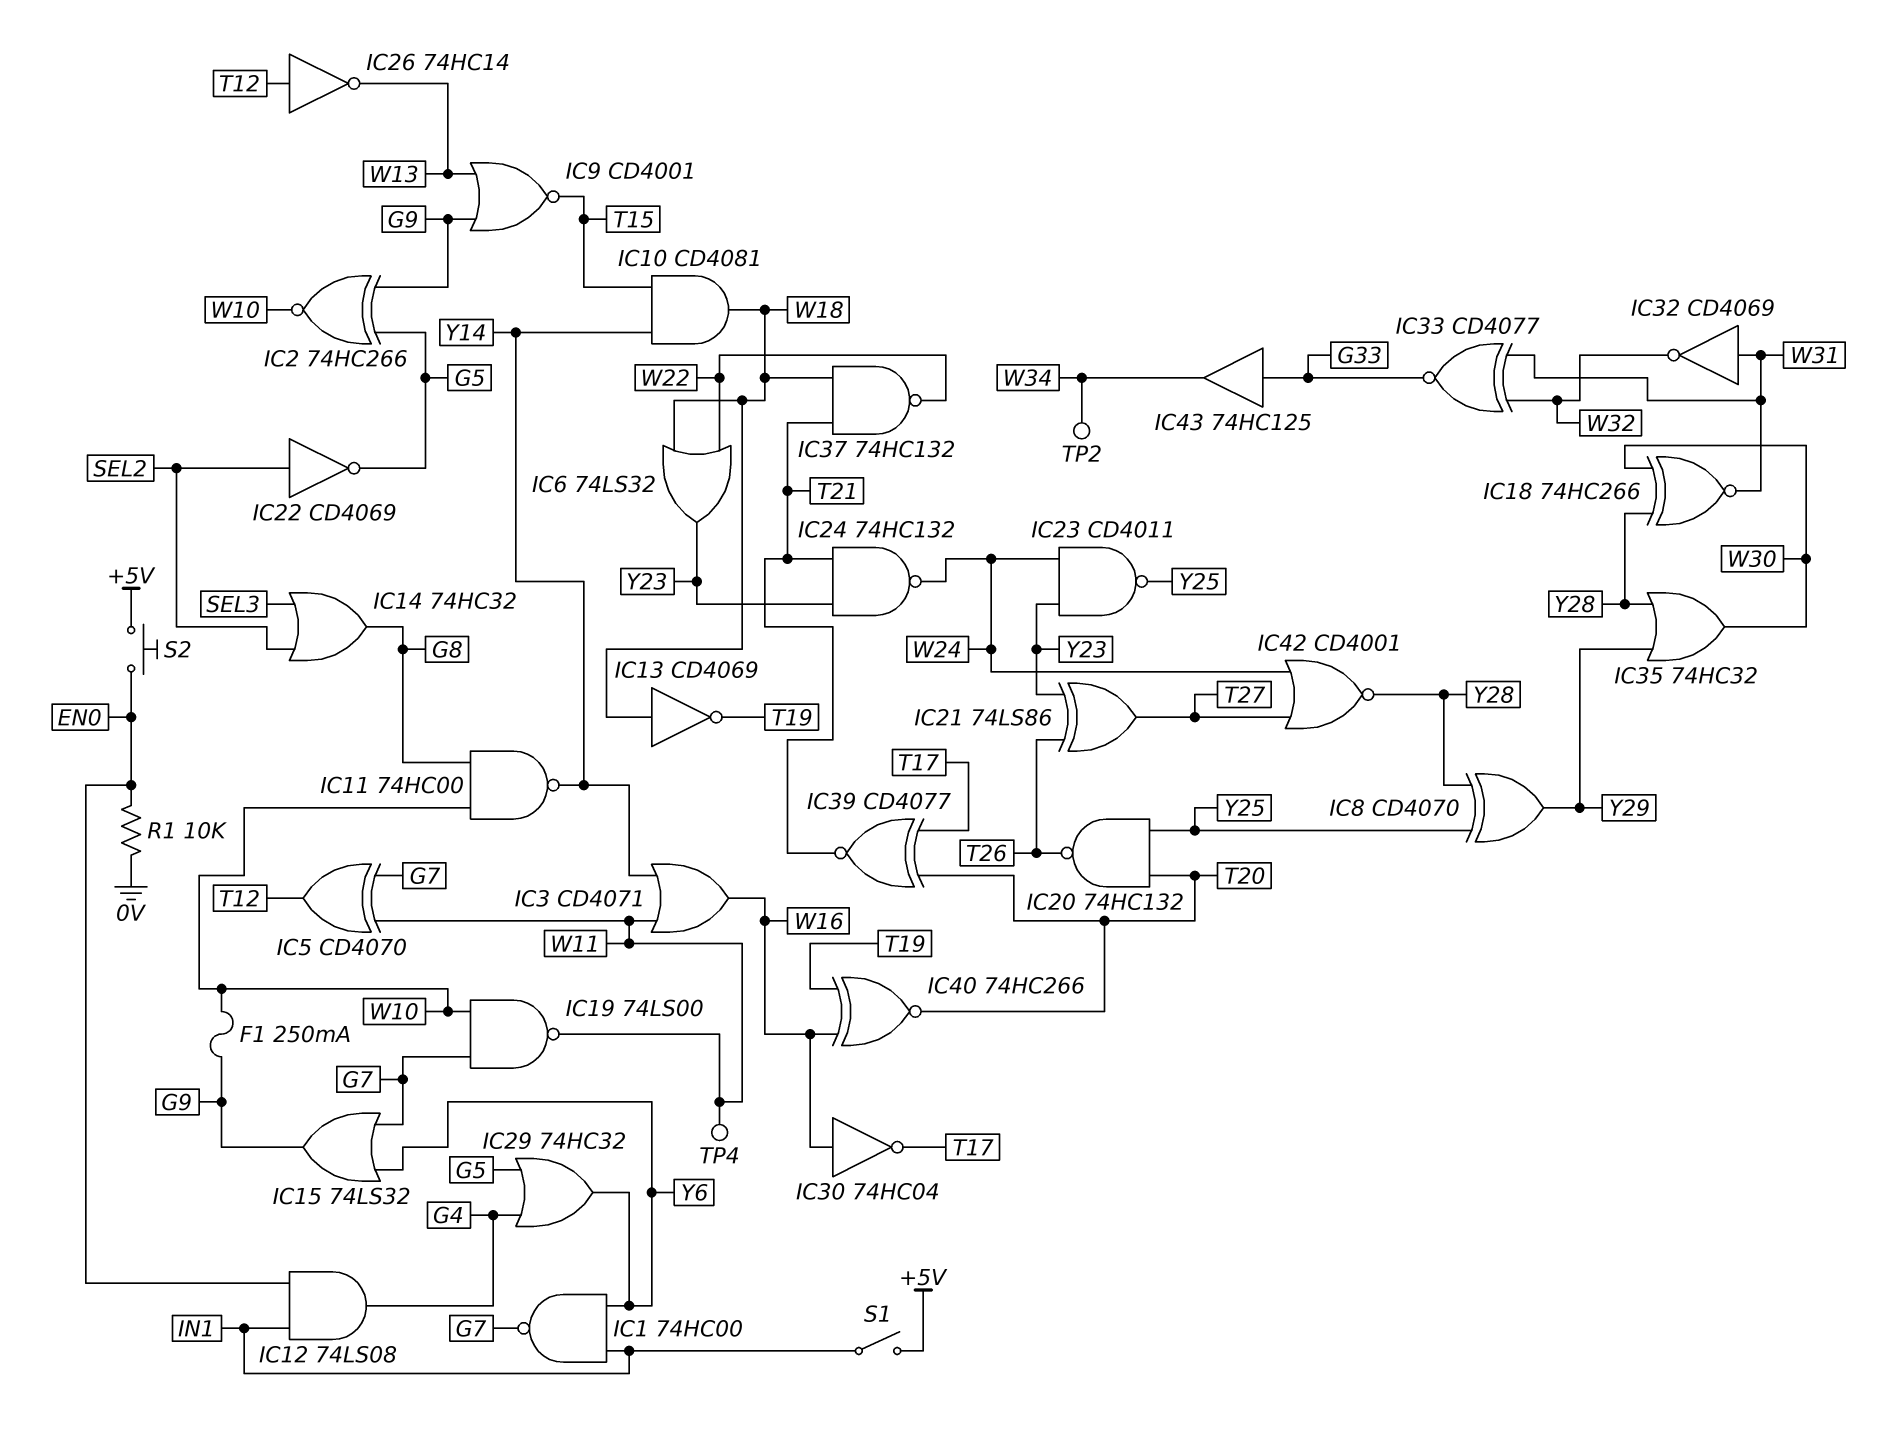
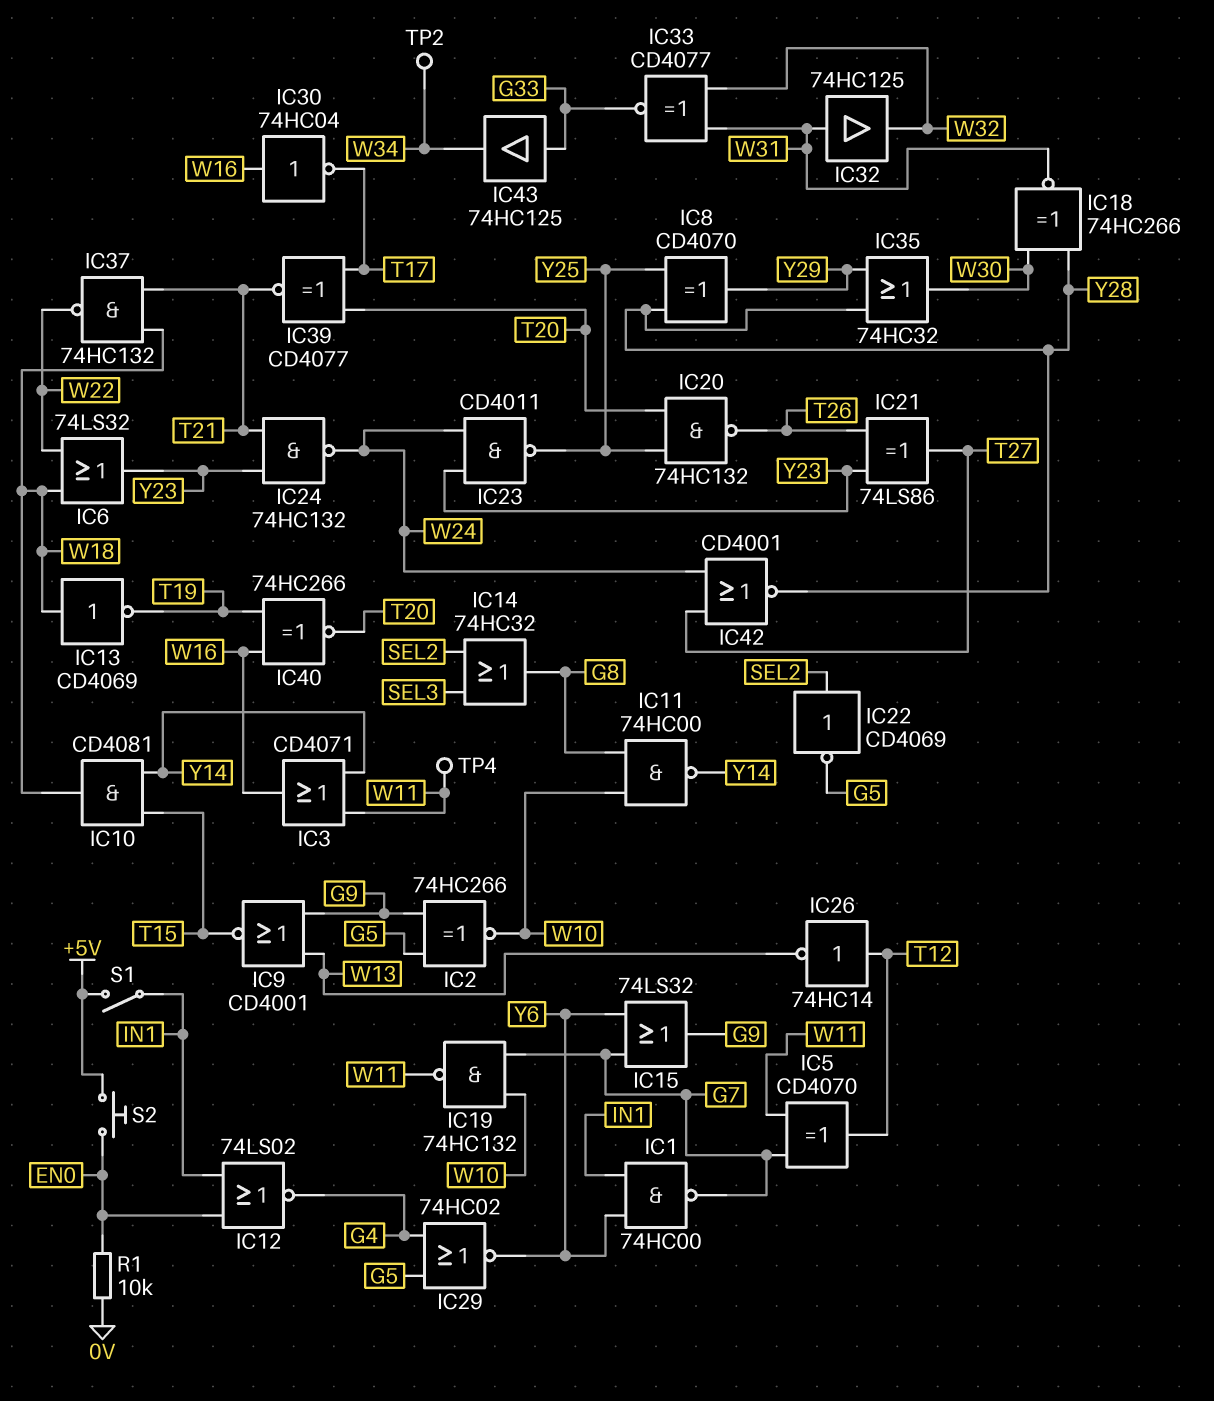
F1: 250mA (G9, W10) -> none
IC12: AND 74LS08 (in EN0, in IN1, out G4) -> NOR 74LS02 (in EN0, in IN1, out G4)
IC19: NAND 74LS00 (in G7, in W10, out W11) -> NAND 74HC132 (in G7, in W10, out W11)
IC29: OR 74HC32 (in G4, in G5, out Y6) -> NOR 74HC02 (in G4, in G5, out Y6)
IC32: NOT CD4069 (in W31, out W32) -> buffer 74HC125 (in W31, out W32)

